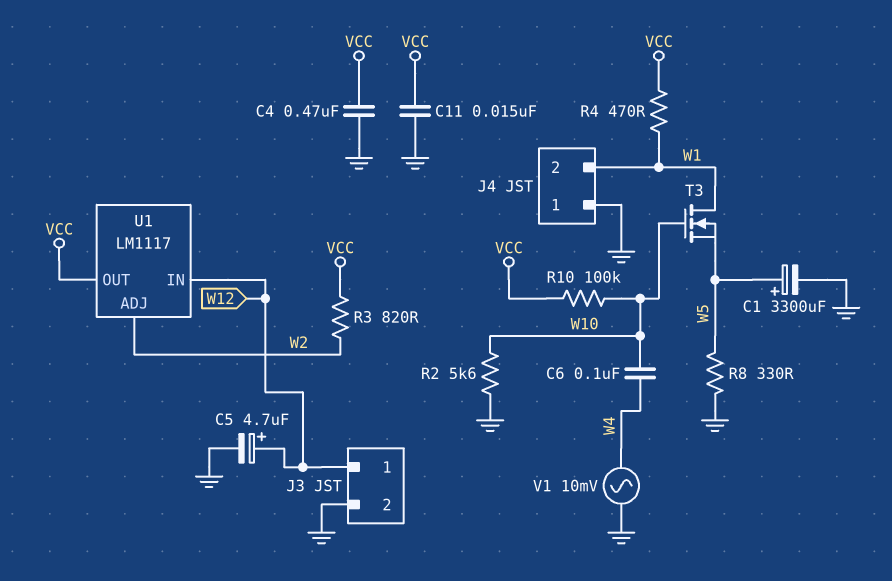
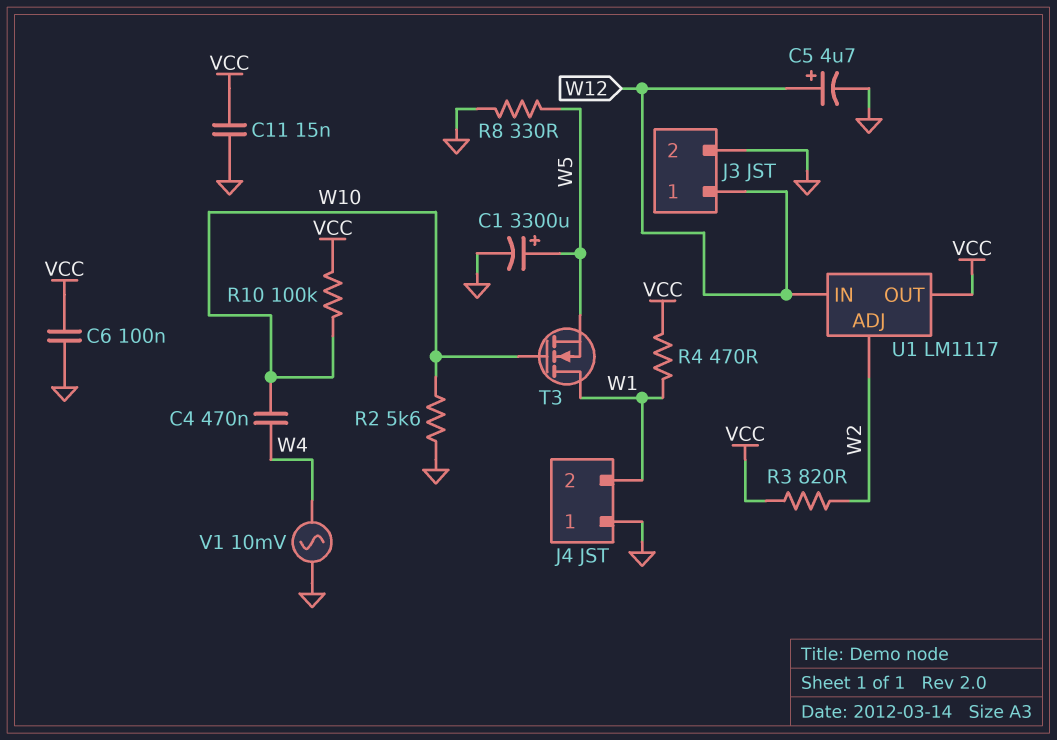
C4: 470nF (GND, VCC) -> 470nF (W4, W10)
C6: 100nF (W4, W10) -> 100nF (GND, VCC)

